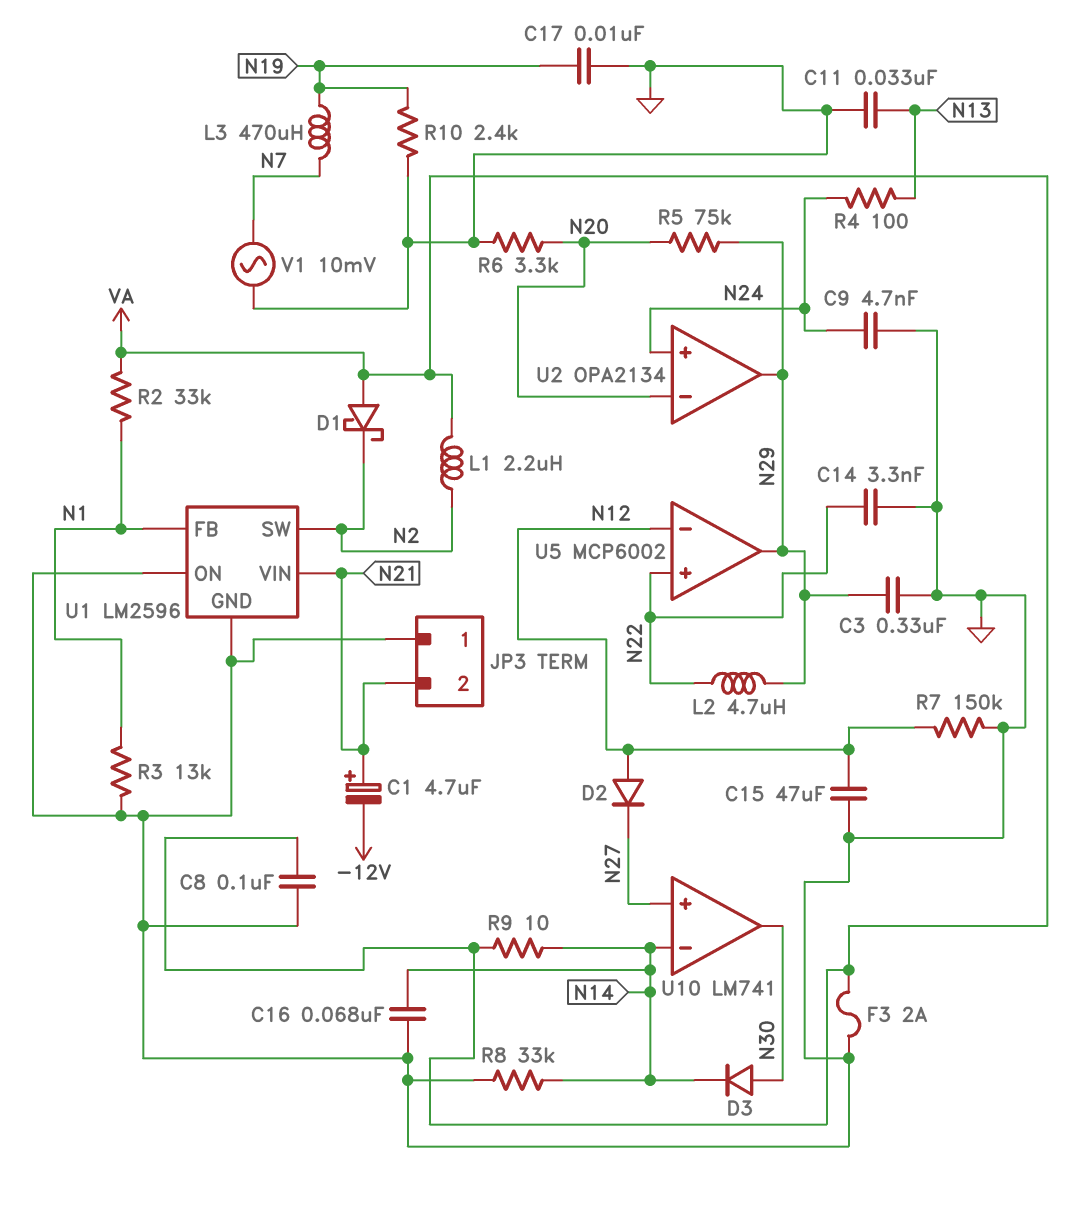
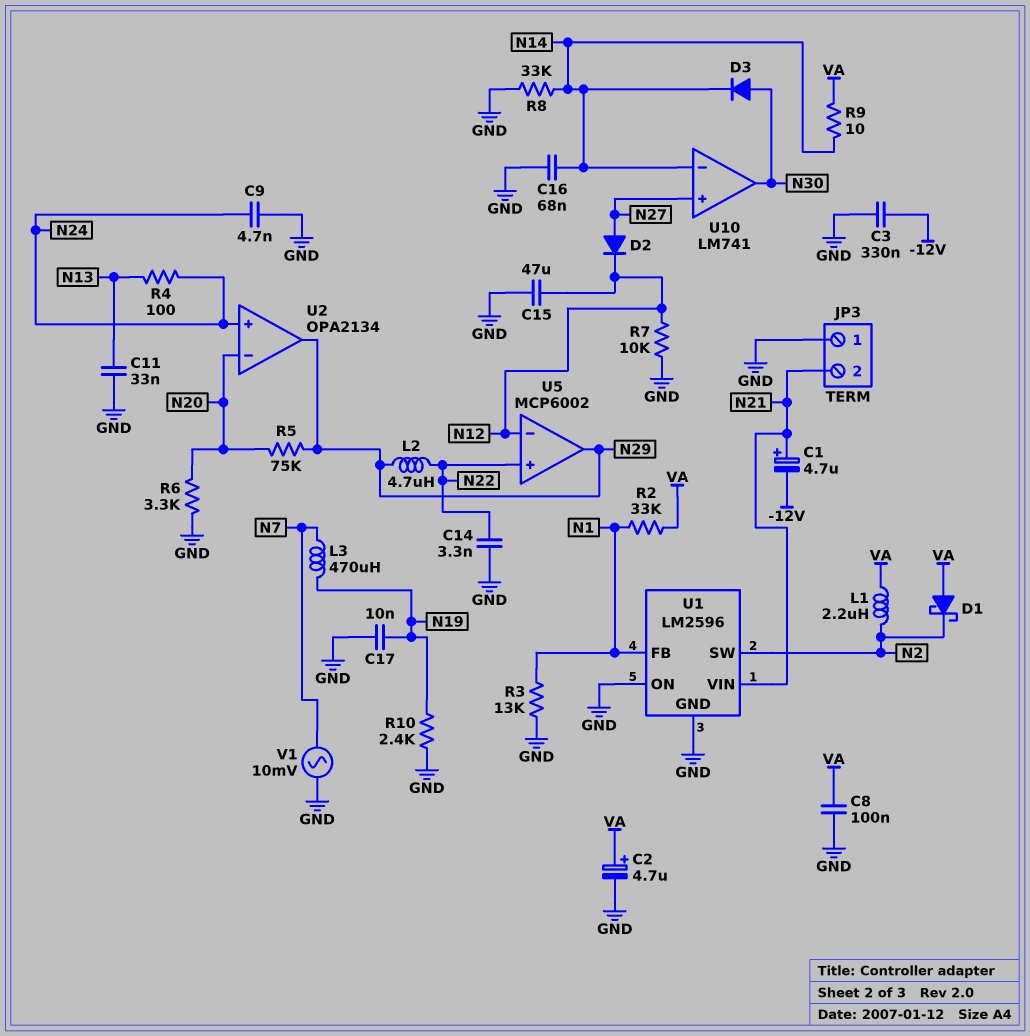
C2: none -> 4.7uF (plus VA, minus GND)
C3: 330nF (GND, N29) -> 330nF (-12V, GND)
D2: diode (A N12, K N27) -> diode (A N27, K N12)
F3: 2A (GND, VA) -> none
R7: 150k (GND, N12) -> 10k (GND, N12)

